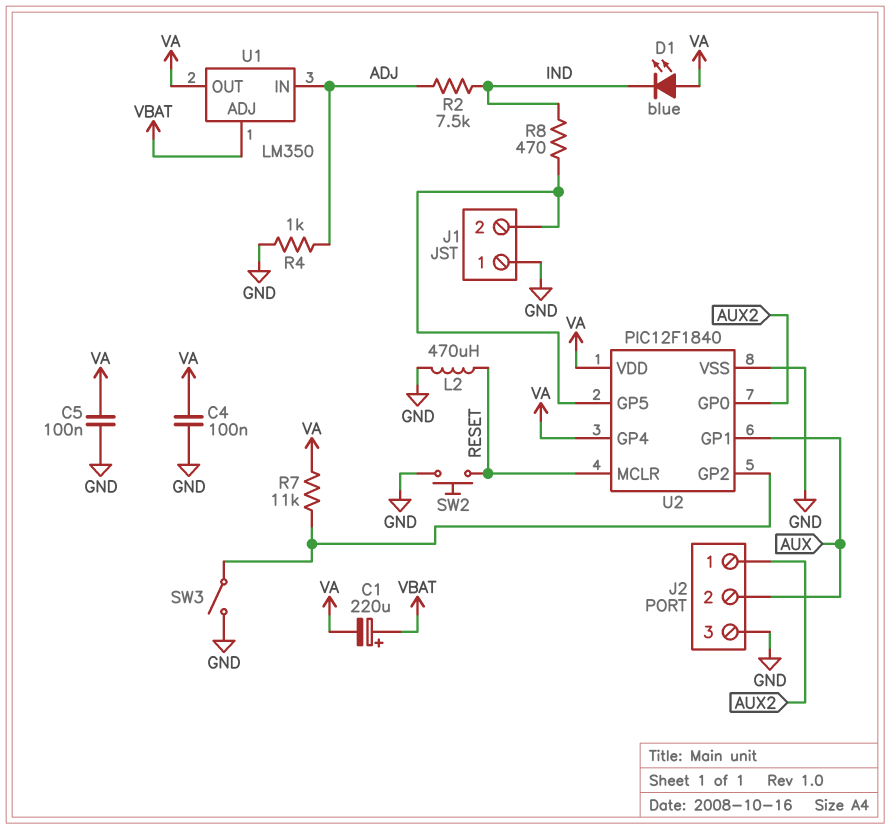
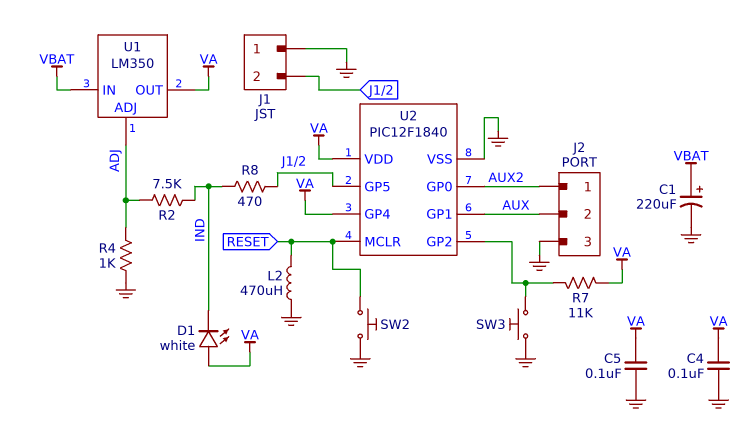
C1: 220uF (plus VBAT, minus VA) -> 220uF (plus VBAT, minus GND)
D1: LED blue (A VA, K IND) -> LED white (A VA, K IND)
SW3: switch (GND, U2/GP2) -> button (GND, U2/GP2)
U1 pin ADJ: VBAT -> ADJ
U1 pin IN: ADJ -> VBAT

